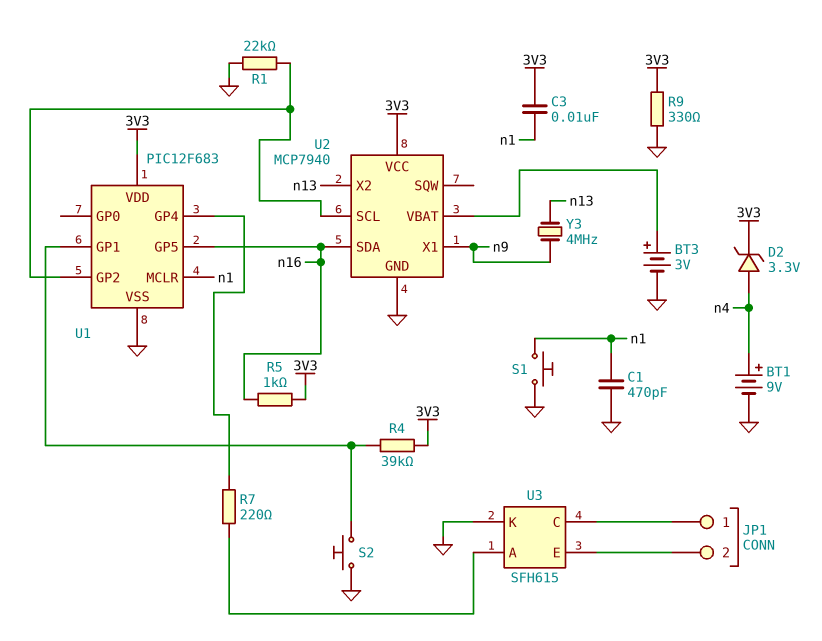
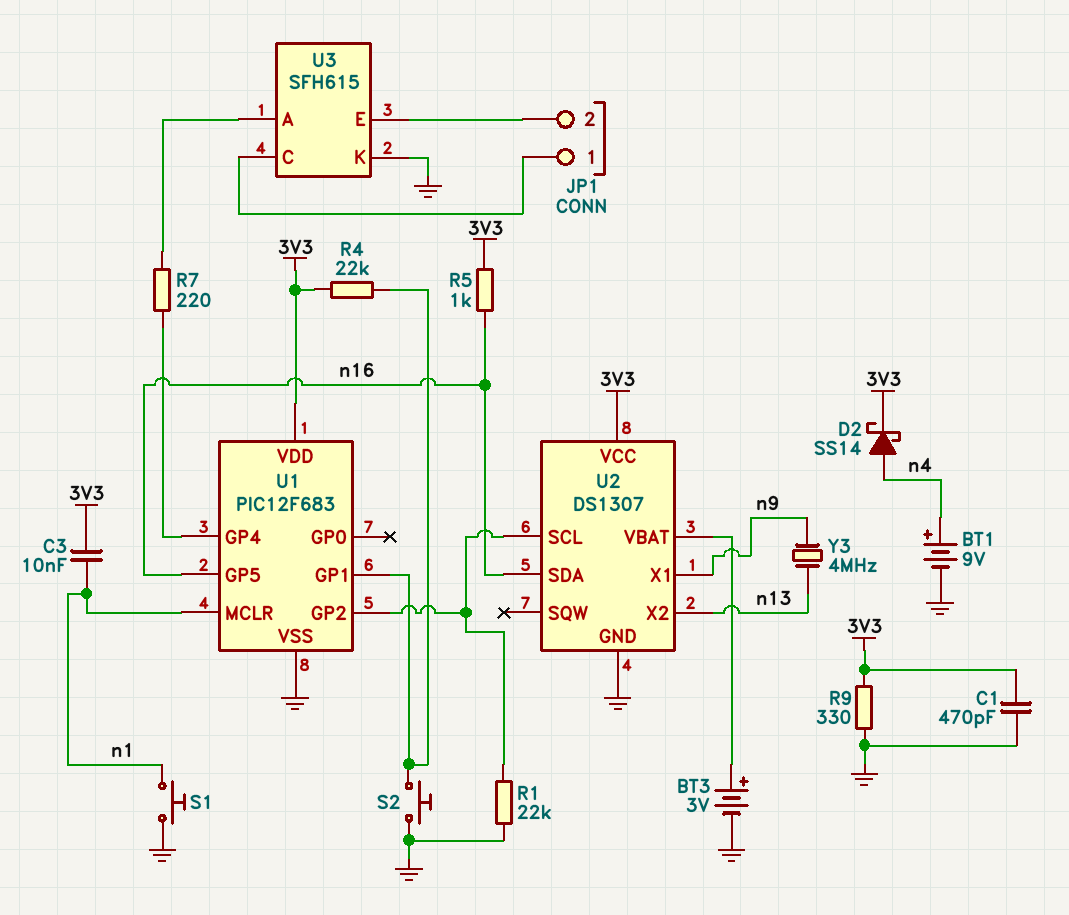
C1: 470pF (GND, n1) -> 470pF (3V3, GND)
D2: zener 3.3V (A n4, K 3V3) -> schottky SS14 (A n4, K 3V3)
R4: 39k (3V3, U1/GP1) -> 22k (3V3, U1/GP1)
U2: MCP7940 -> DS1307

